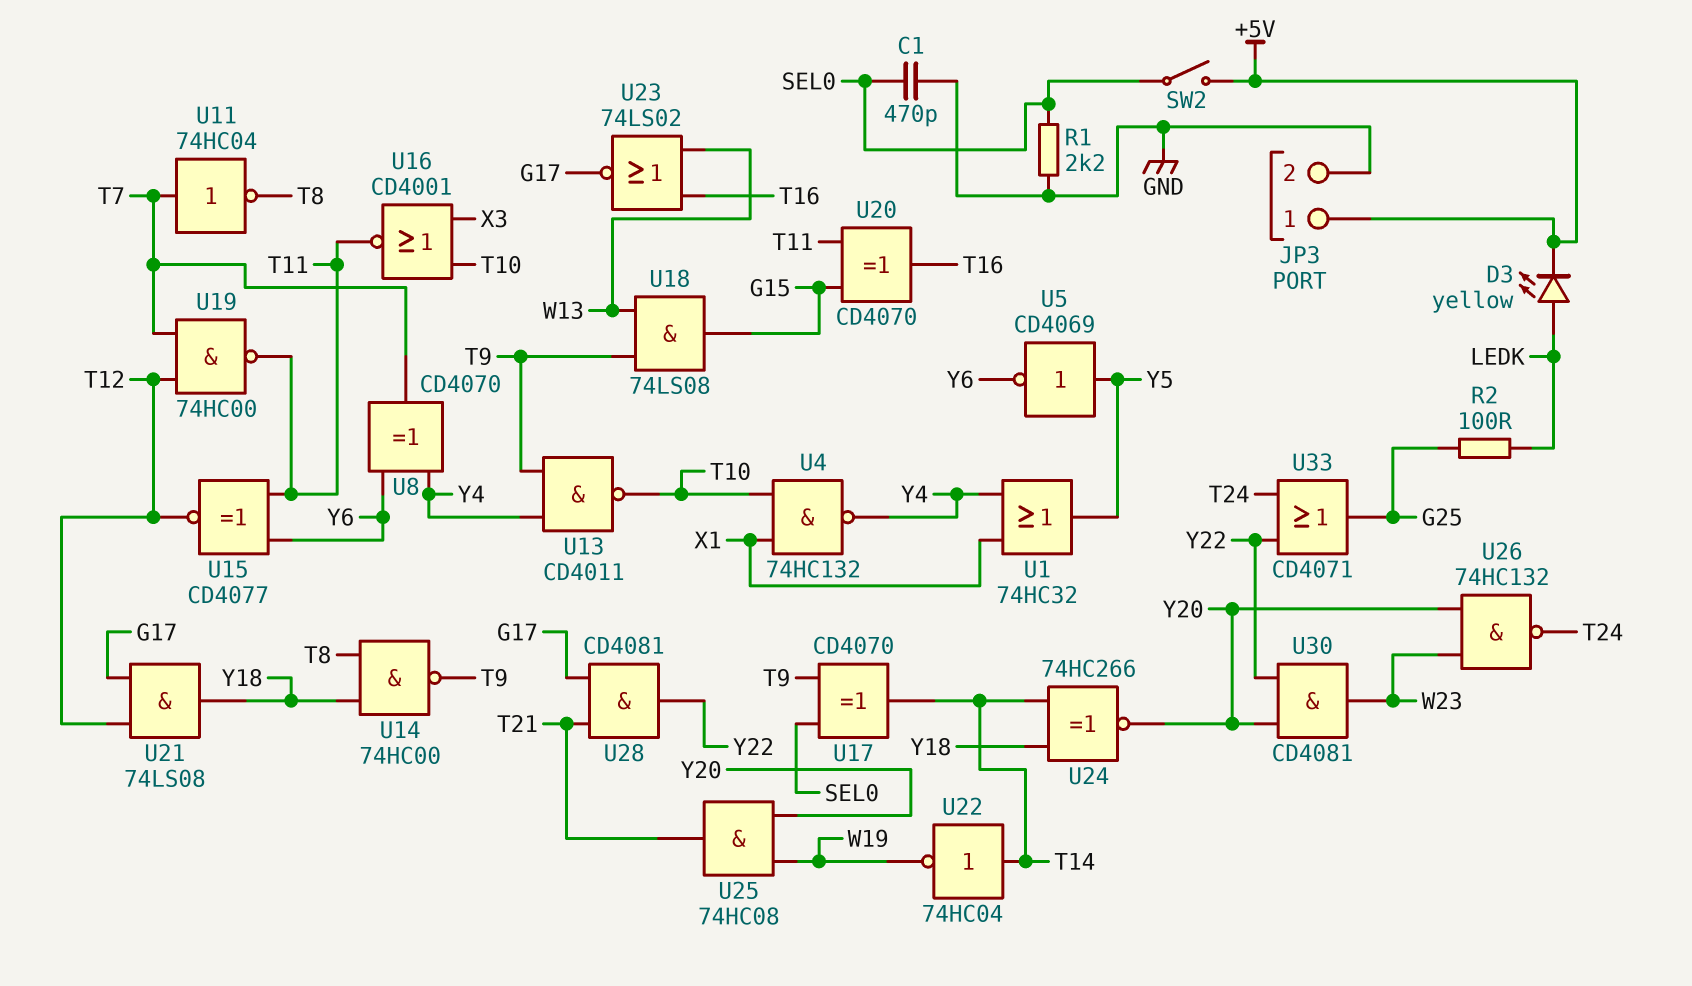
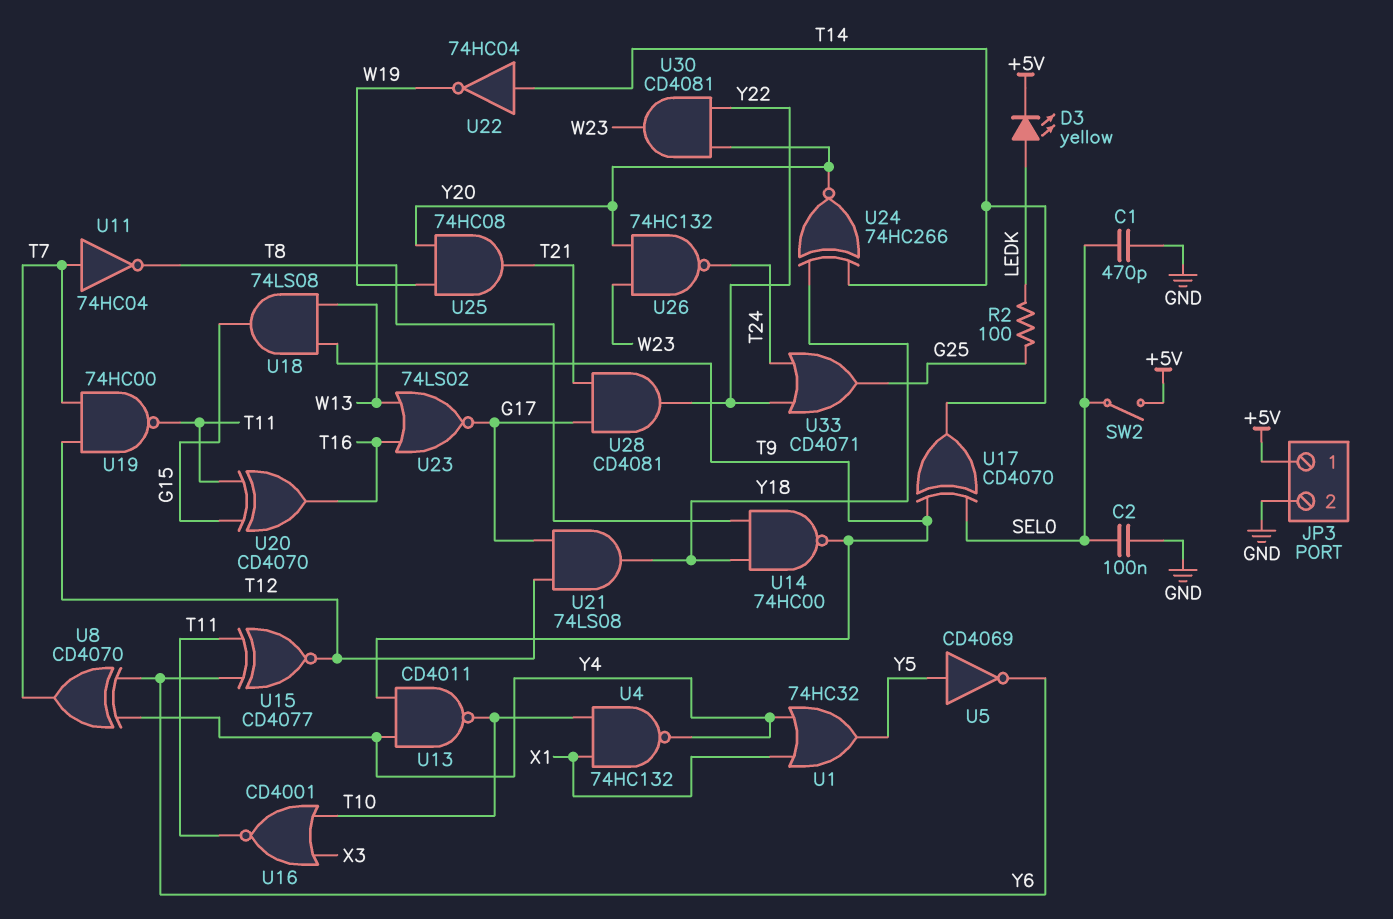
C2: none -> 100nF (GND, SEL0)
R1: 2.2k (GND, SEL0) -> none

